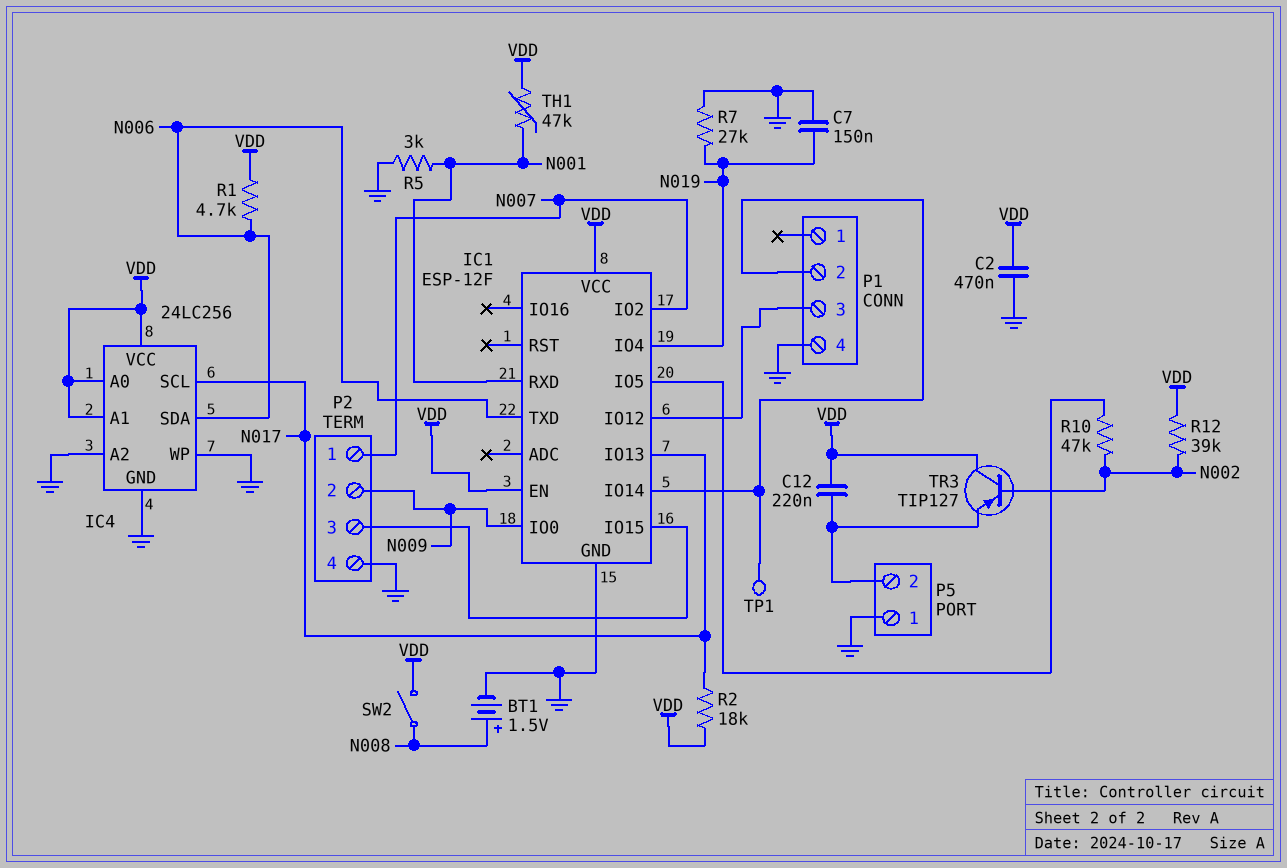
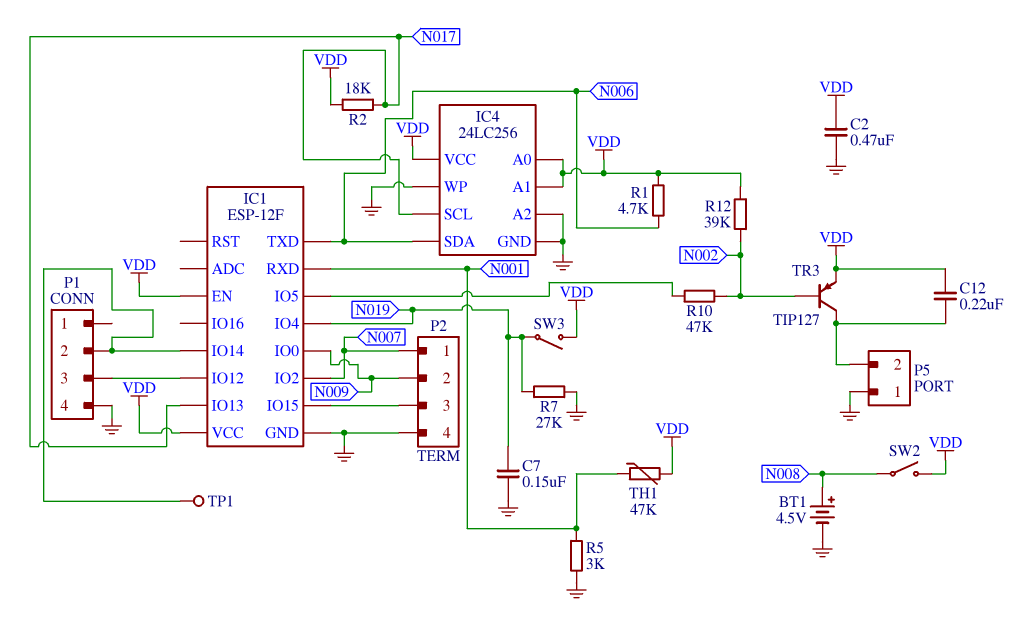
BT1: 1.5V (plus N008, minus GND) -> 4.5V (plus N008, minus GND)
SW3: none -> switch (N019, VDD)
TR3: PNP TIP127 (B N002, C VDD, E P5/2) -> PNP TIP127 (B N002, C P5/2, E VDD)

